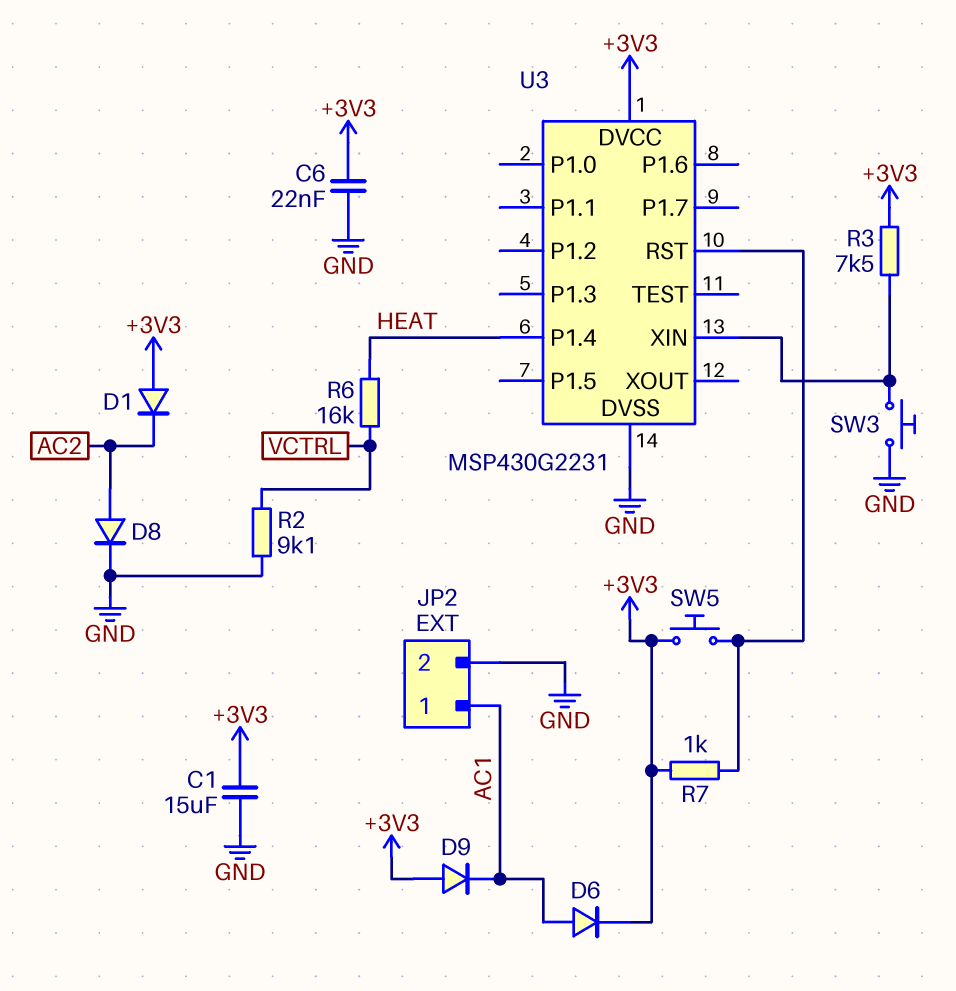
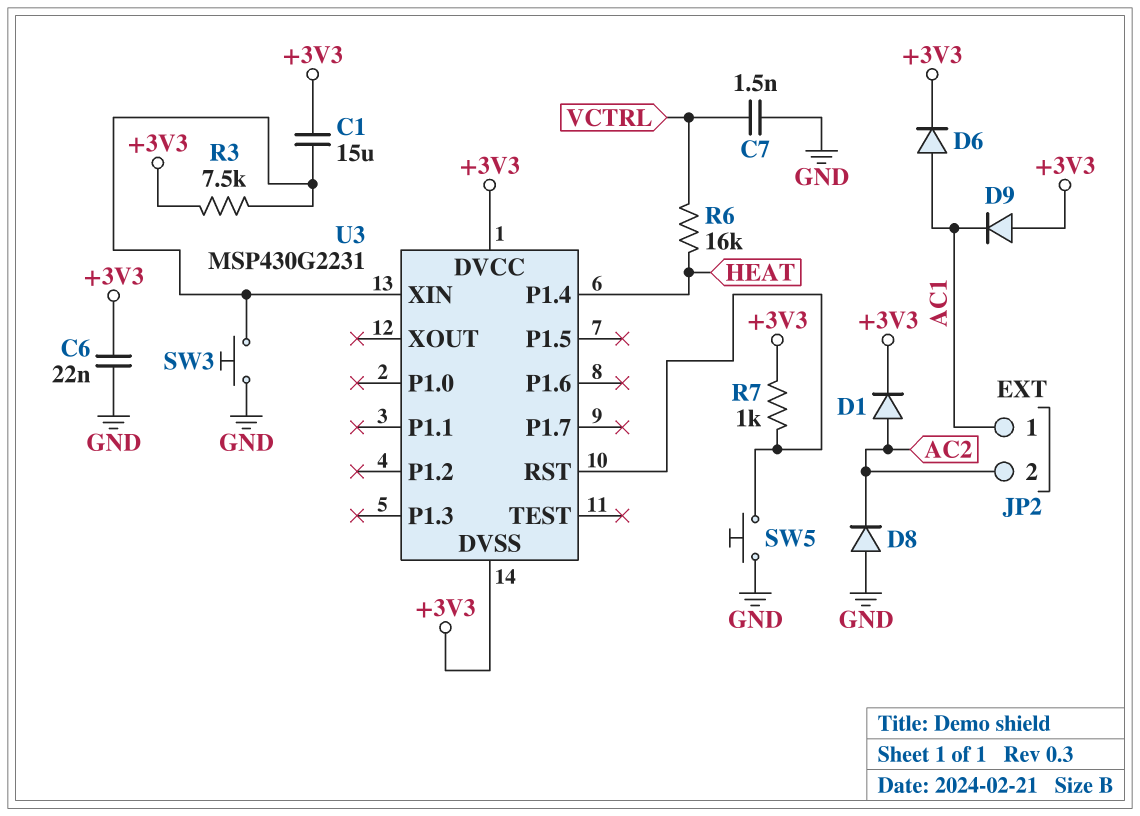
C1: 15uF (+3V3, GND) -> 15uF (+3V3, U3/XIN)
C7: none -> 1.5nF (GND, VCTRL)
D1: diode (A +3V3, K AC2) -> diode (A AC2, K +3V3)
D8: diode (A AC2, K GND) -> diode (A GND, K AC2)
JP2 pin 2: GND -> AC2
R2: 9.1k (GND, VCTRL) -> none
SW5: button (+3V3, U3/RST) -> button (GND, U3/RST)
U3 pin DVSS: GND -> +3V3

